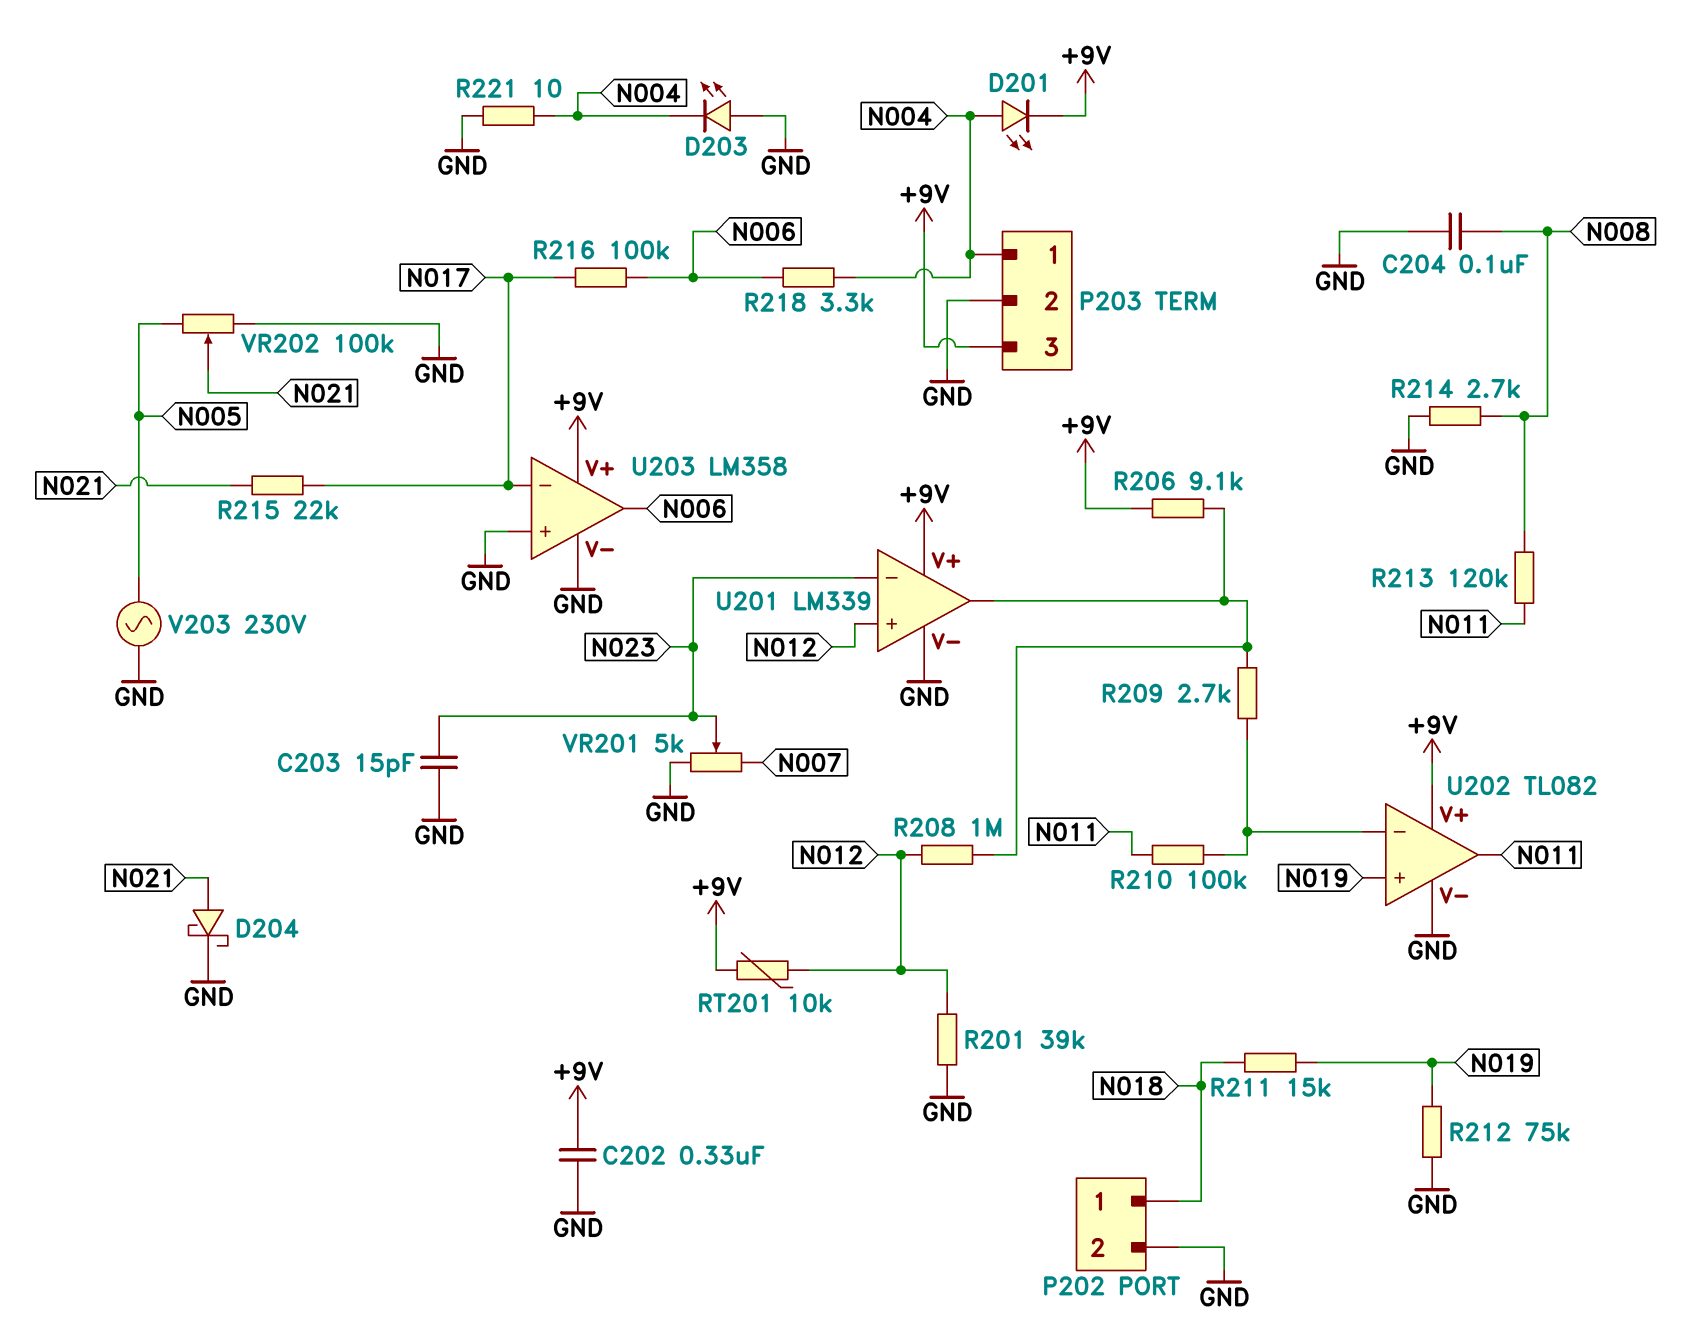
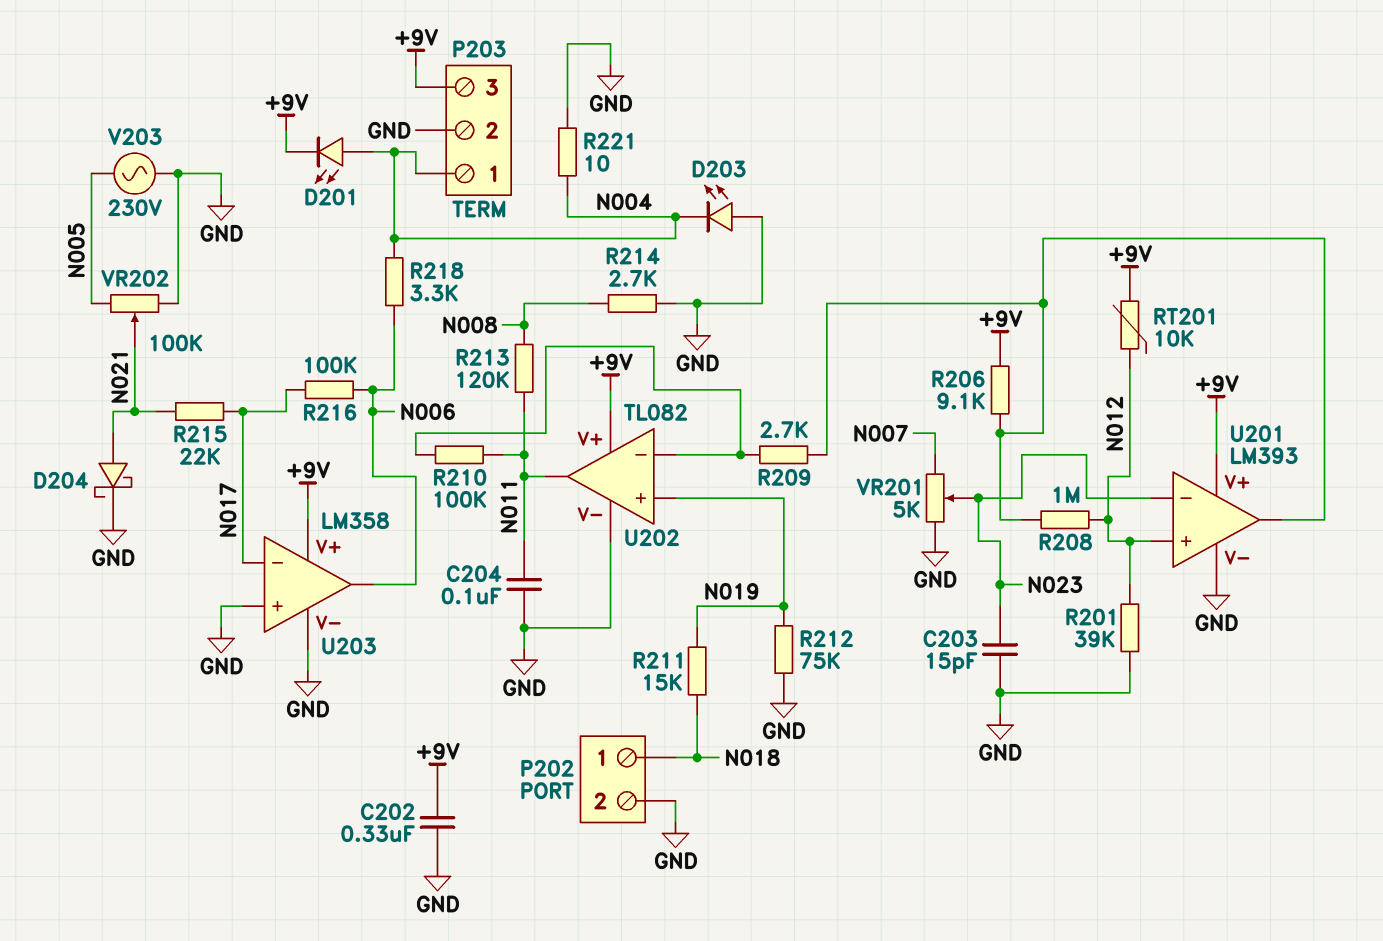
C204: 100nF (GND, N008) -> 100nF (GND, N011)
U201: LM339 -> LM393

